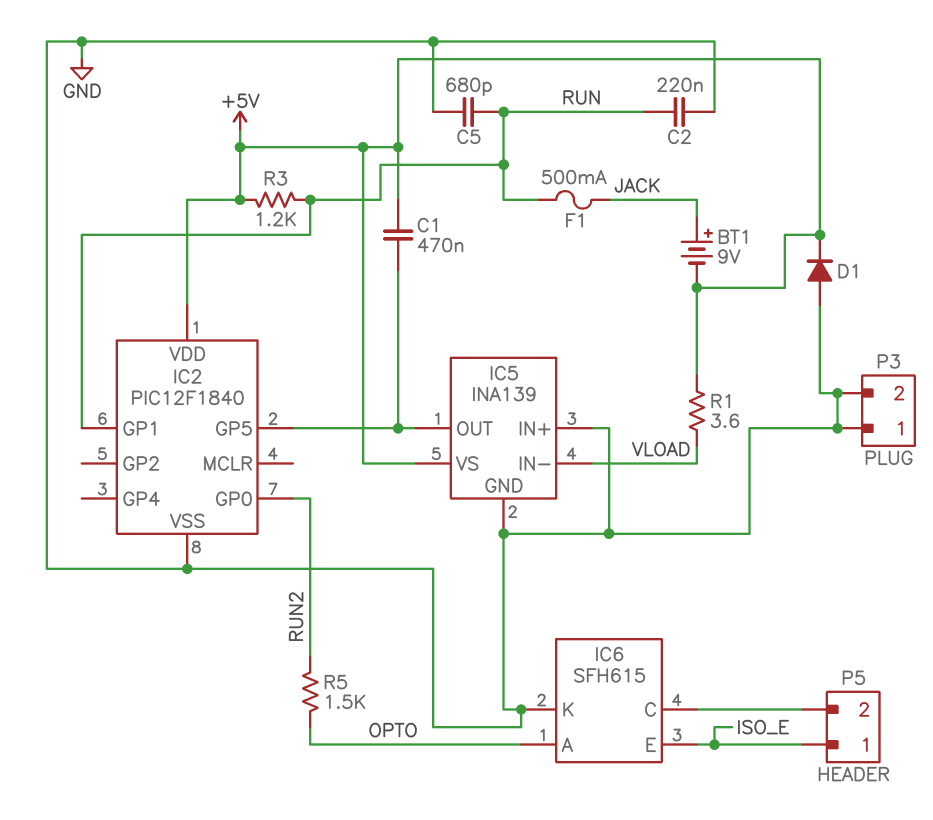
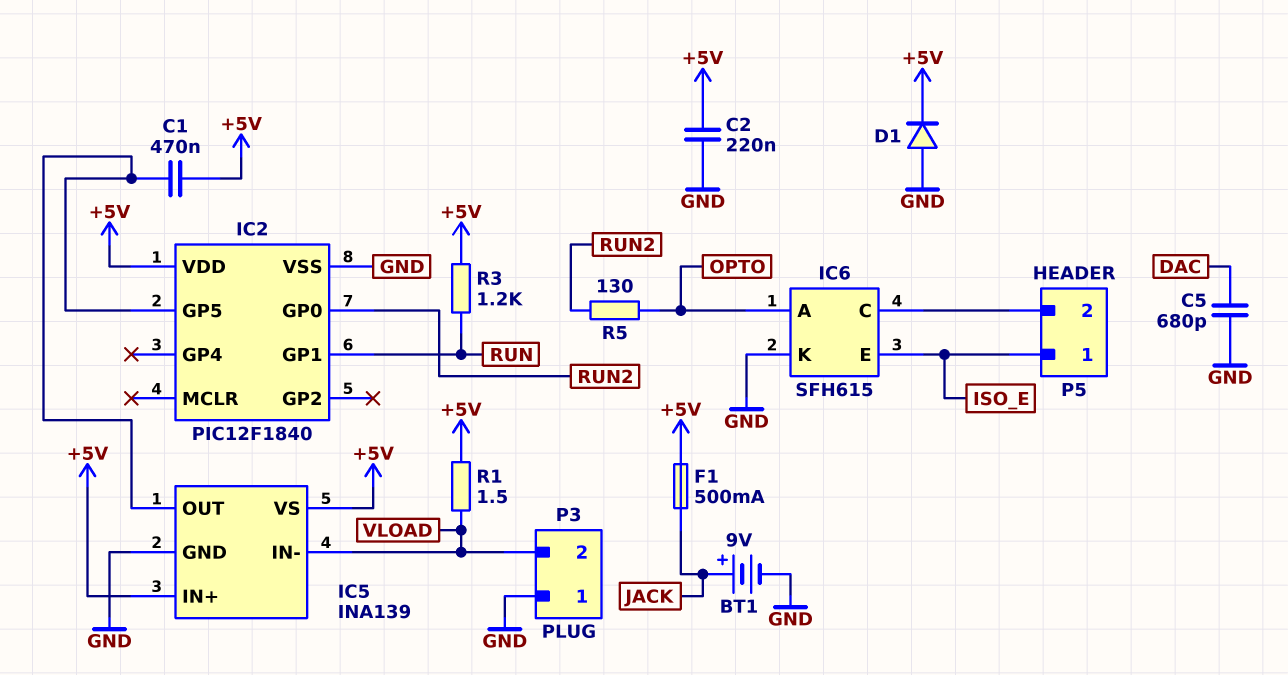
BT1: 9V (plus JACK, minus +5V) -> 9V (plus JACK, minus GND)
C2: 220nF (GND, RUN) -> 220nF (+5V, GND)
C5: 680pF (GND, RUN) -> 680pF (DAC, GND)
F1: 500mA (JACK, RUN) -> 500mA (+5V, JACK)
IC5 pin IN+: GND -> +5V
P3 pin 2: GND -> VLOAD
R1: 3.6 (+5V, VLOAD) -> 1.5 (+5V, VLOAD)
R5: 1.5k (OPTO, RUN2) -> 130 (OPTO, RUN2)

